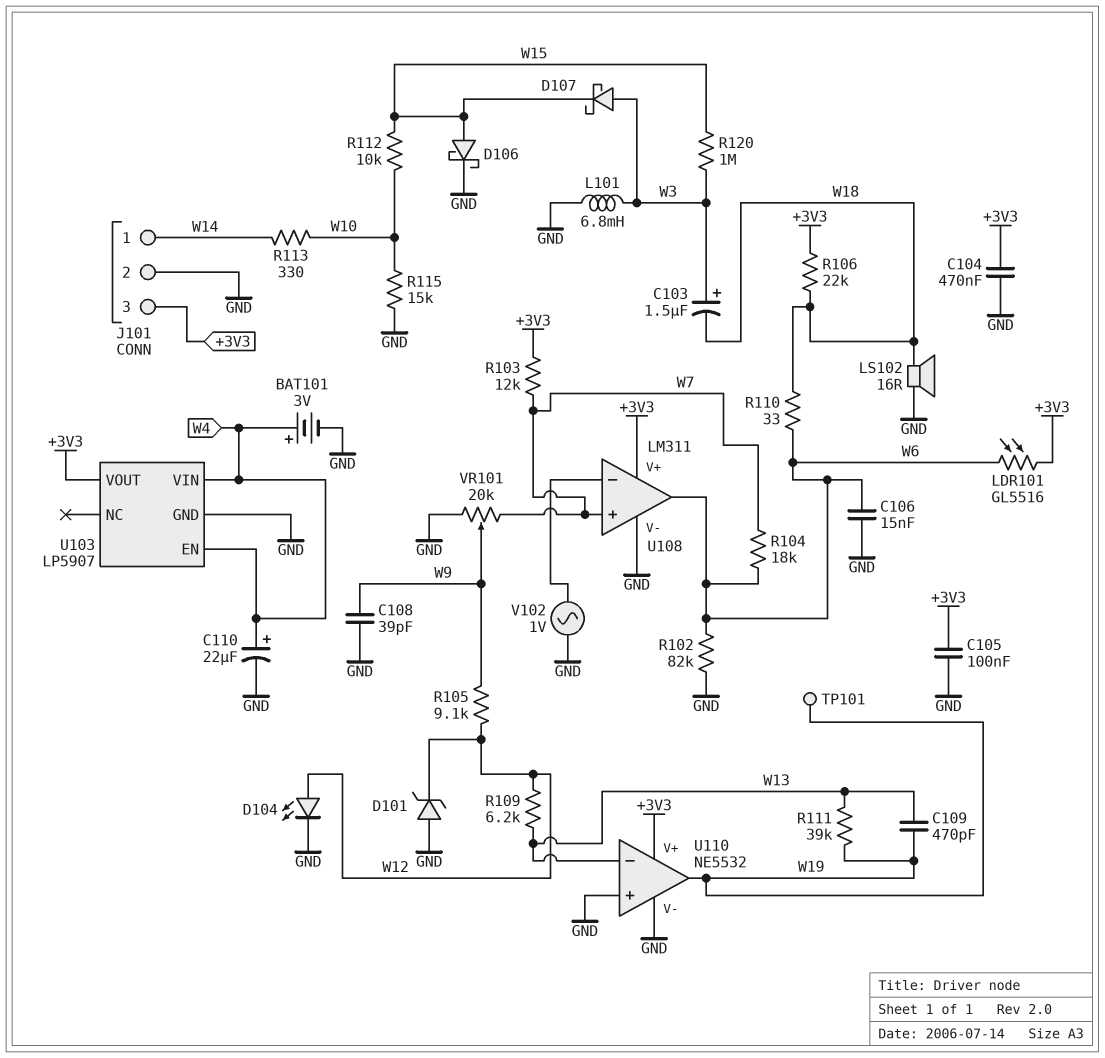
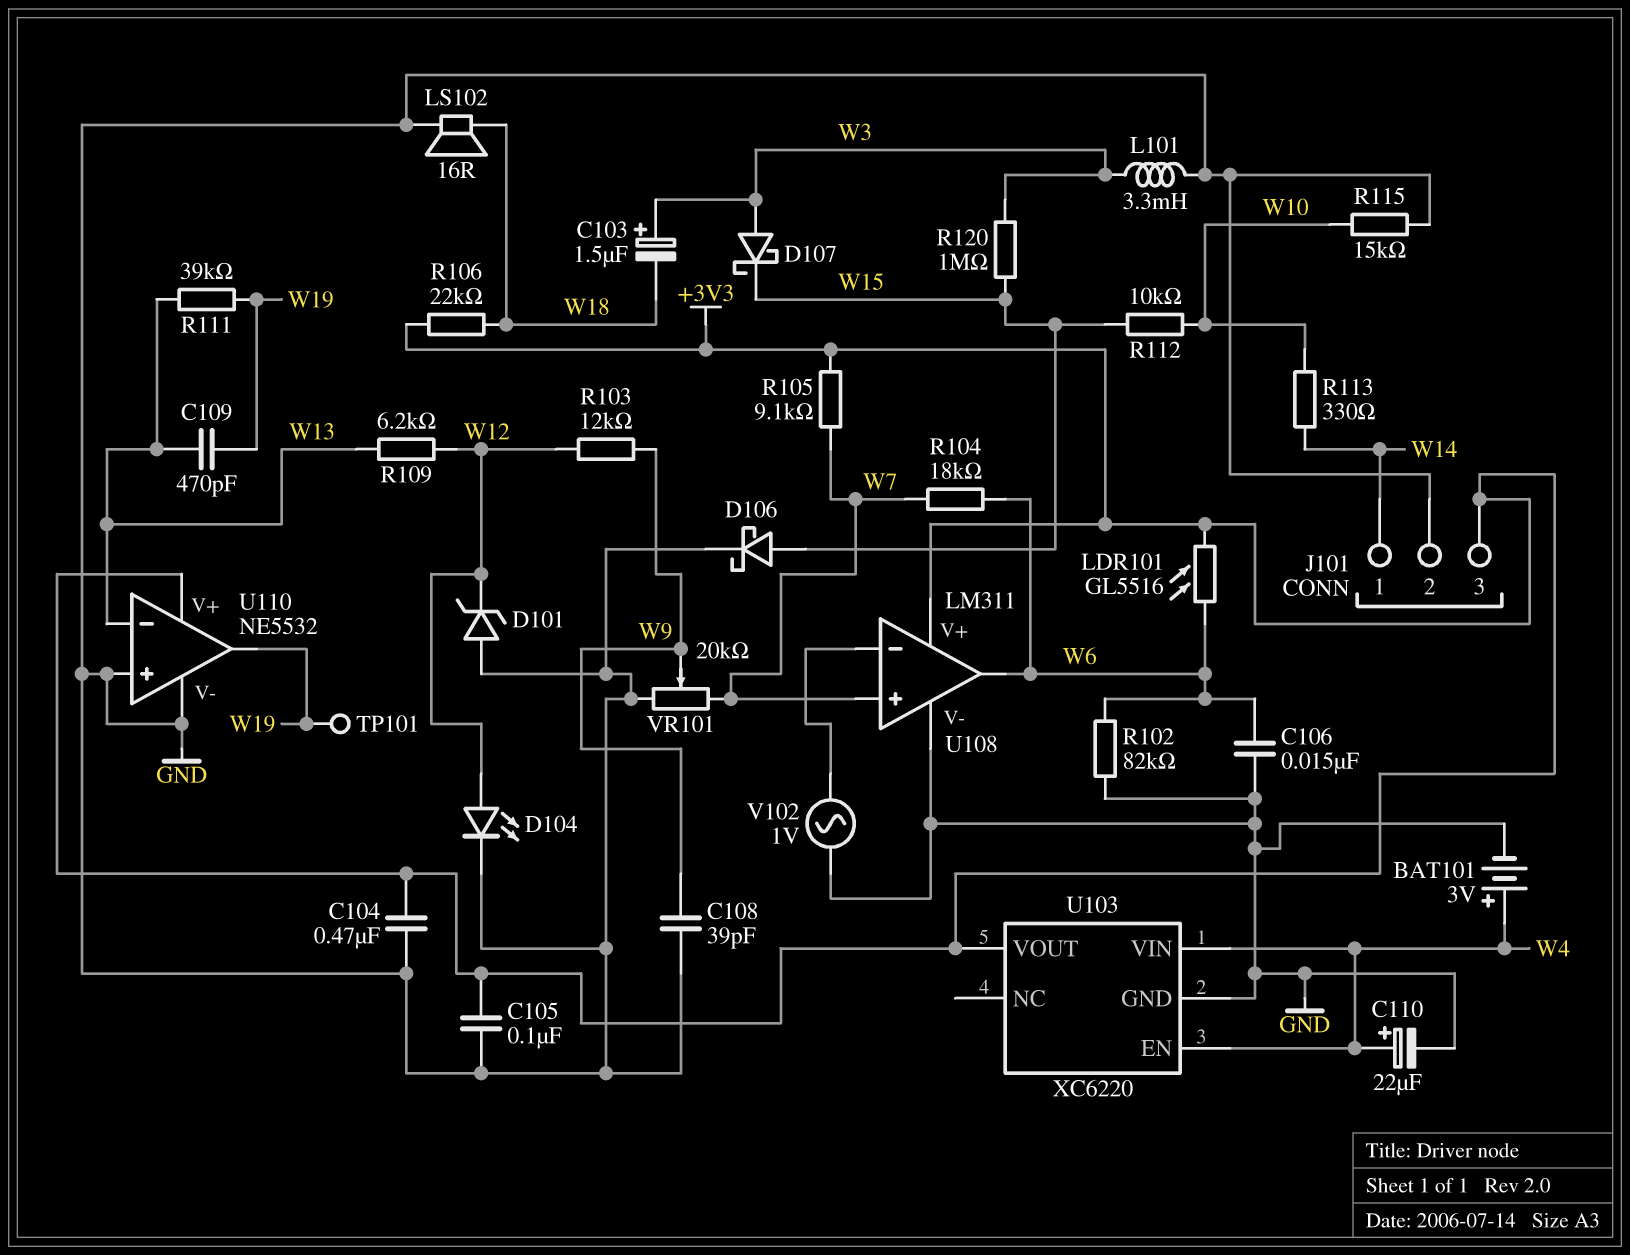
L101: 6.8mH (GND, W3) -> 3.3mH (GND, W3)
R103: 12k (+3V3, W7) -> 12k (W9, W12)
R105: 9.1k (W9, W12) -> 9.1k (+3V3, W7)
R110: 33 (W6, W18) -> none
U103: LP5907 -> XC6220

